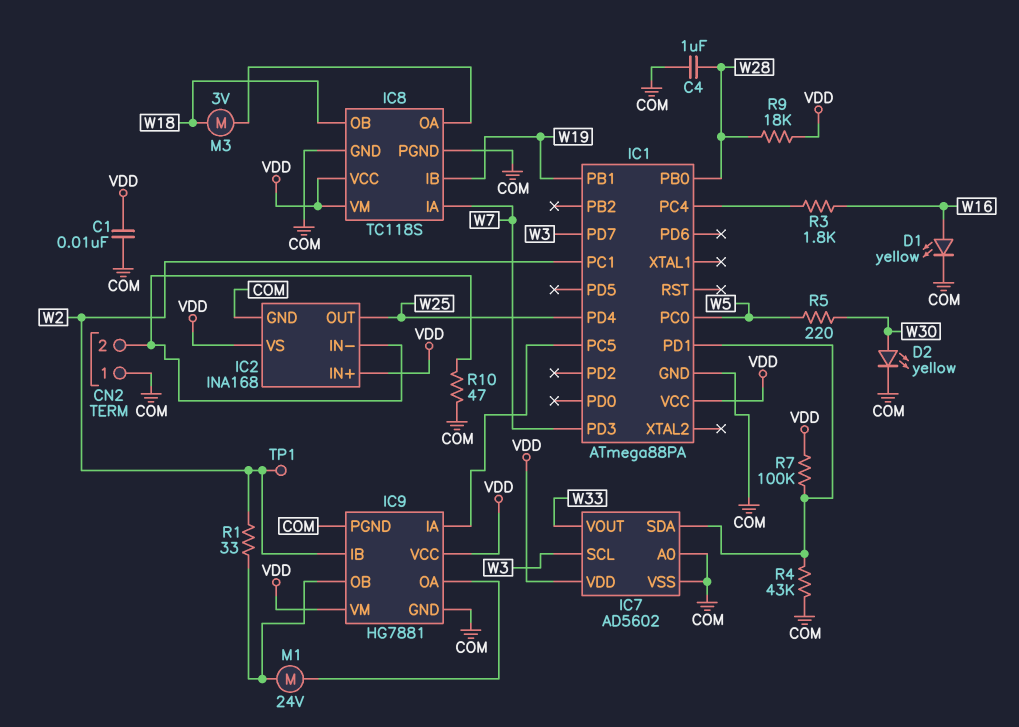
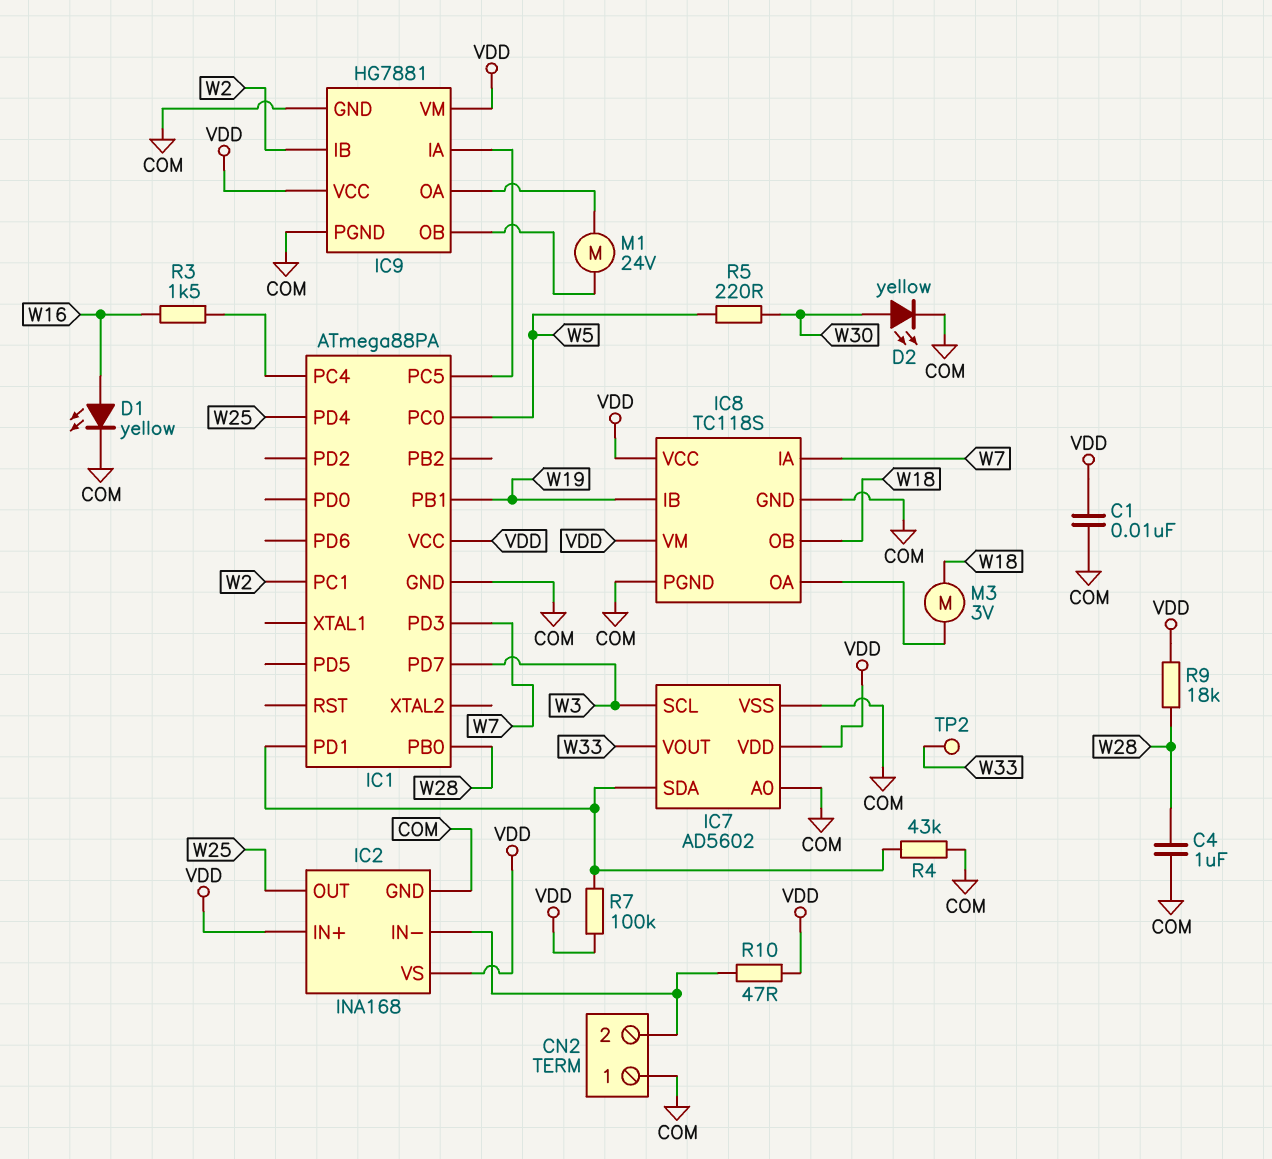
R1: 33 (IC9/OB, W2) -> none
R3: 1.8k (IC1/PC4, W16) -> 1.5k (IC1/PC4, W16)
R10: 47 (CN2/2, COM) -> 47 (CN2/2, VDD)
TP1: test point (W2) -> none
TP2: none -> test point (W33)

